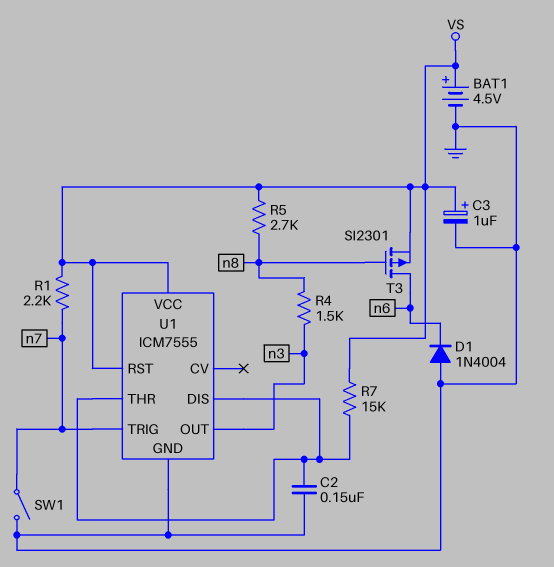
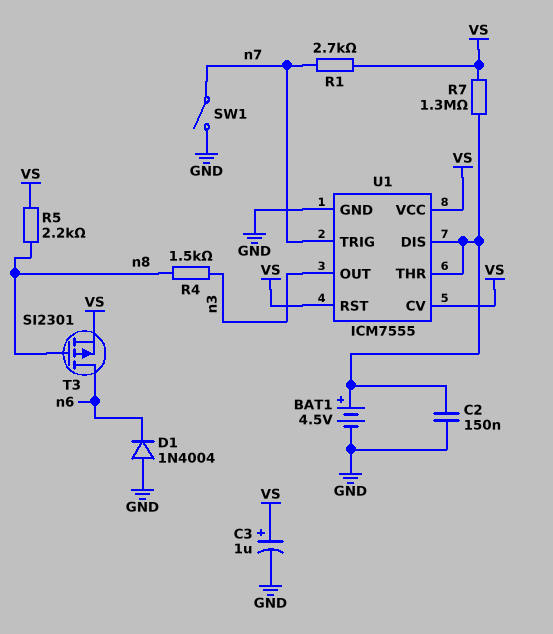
BAT1: 4.5V (plus VS, minus GND) -> 4.5V (plus U1/DIS, minus GND)
R1: 2.2k (VS, n7) -> 2.7k (VS, n7)
R5: 2.7k (VS, n8) -> 2.2k (VS, n8)
R7: 15k (U1/DIS, VS) -> 1.3M (U1/DIS, VS)
U1 pin CV: none -> VS

